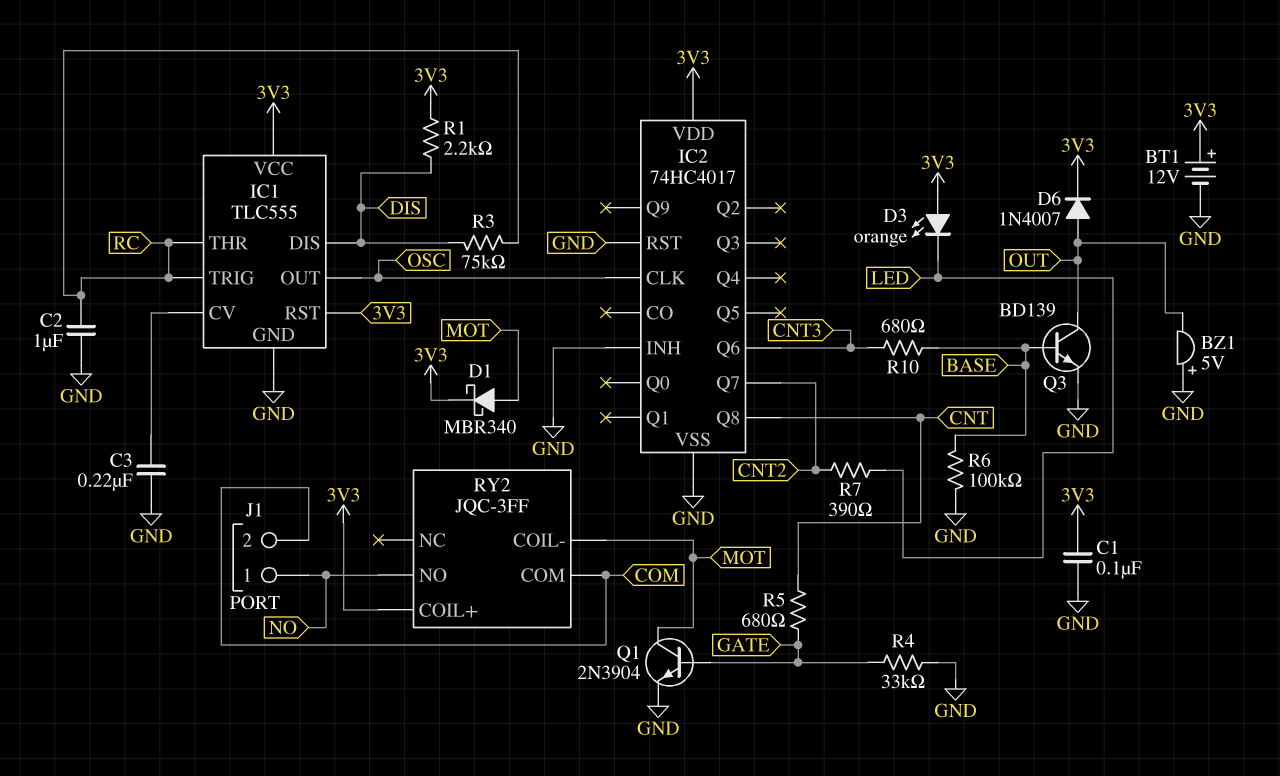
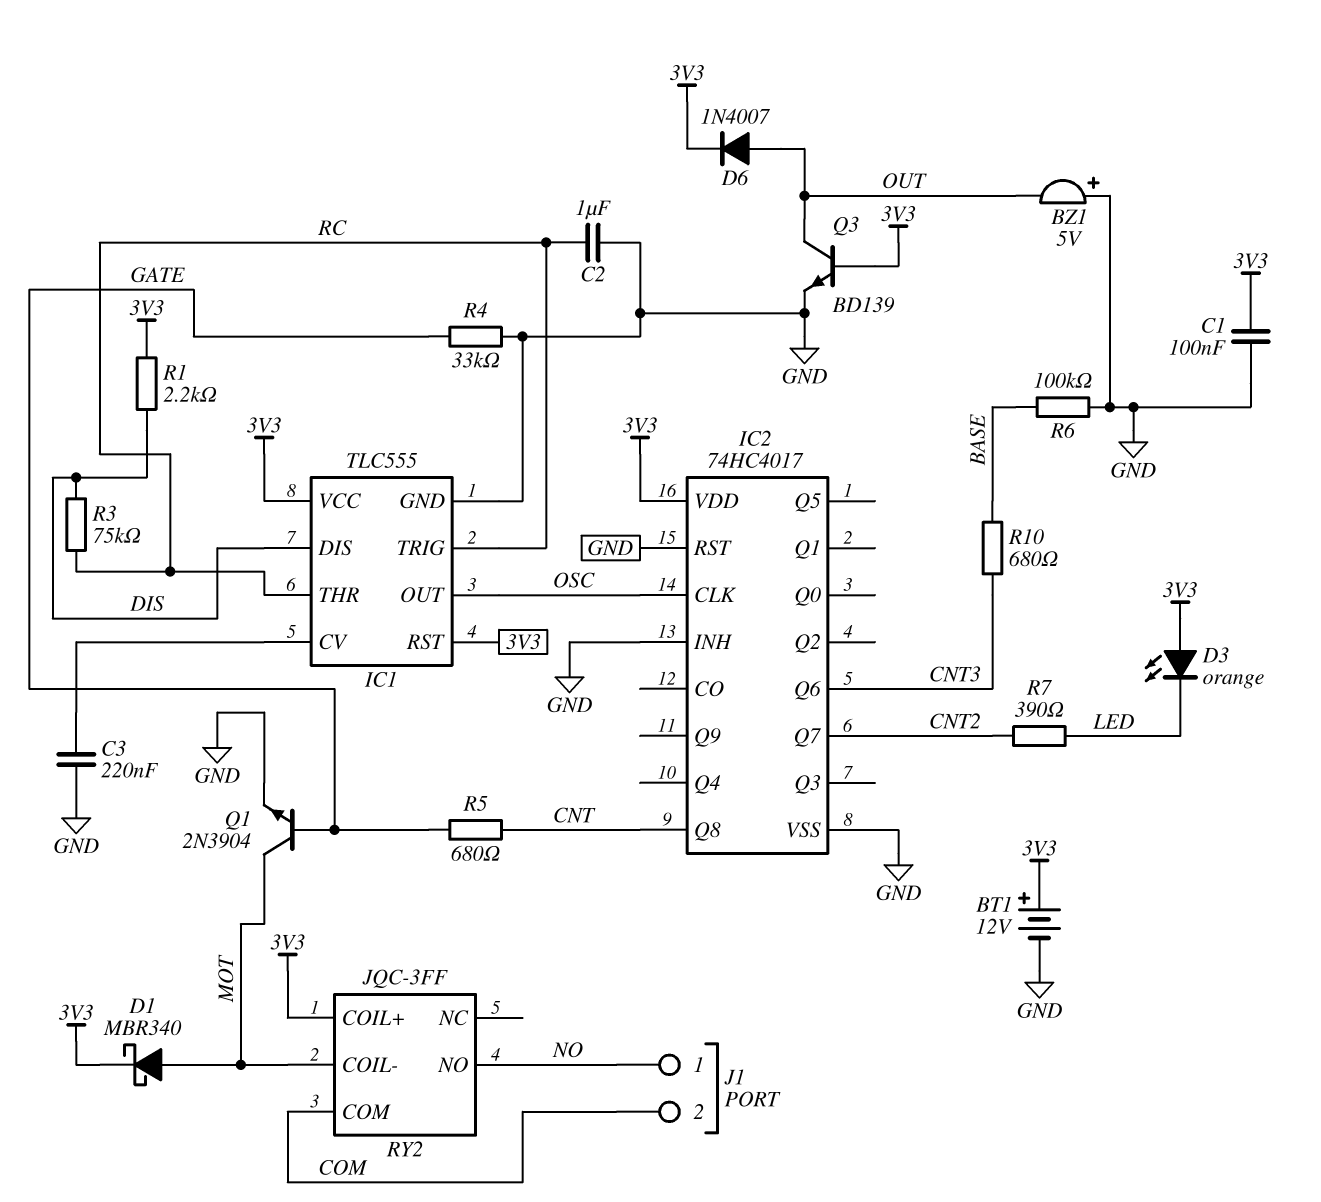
Q3: NPN BD139 (B BASE, C OUT, E GND) -> NPN BD139 (B 3V3, C OUT, E GND)

